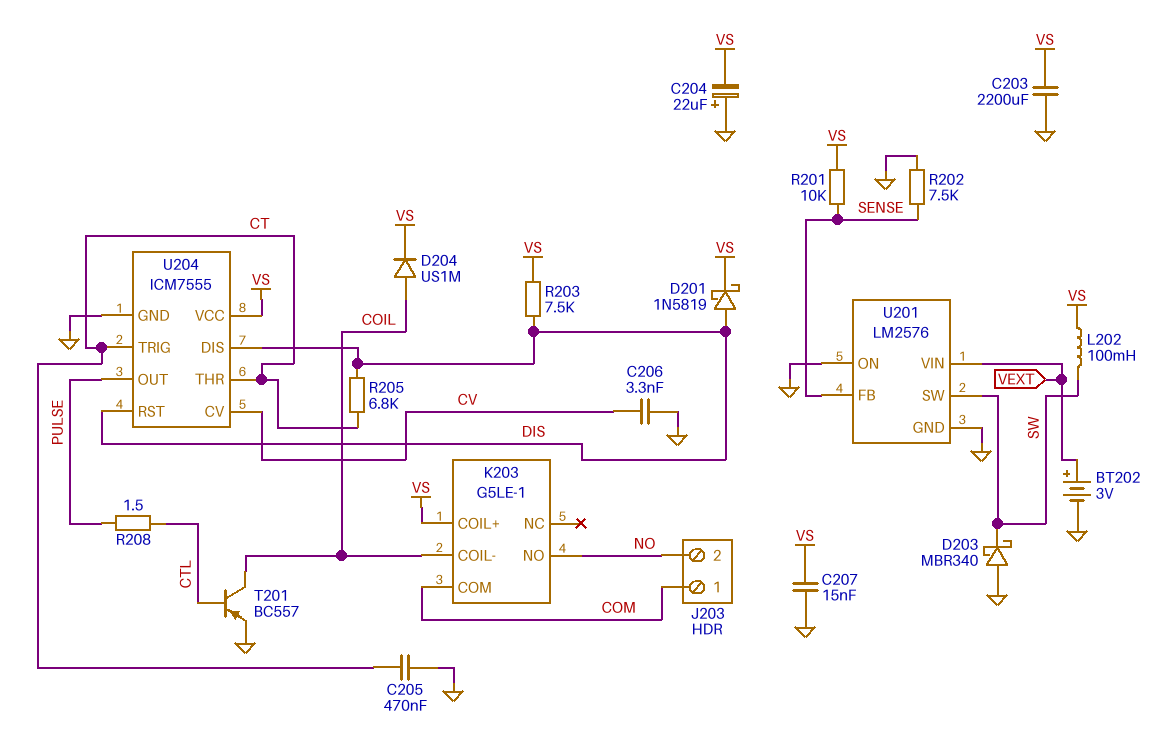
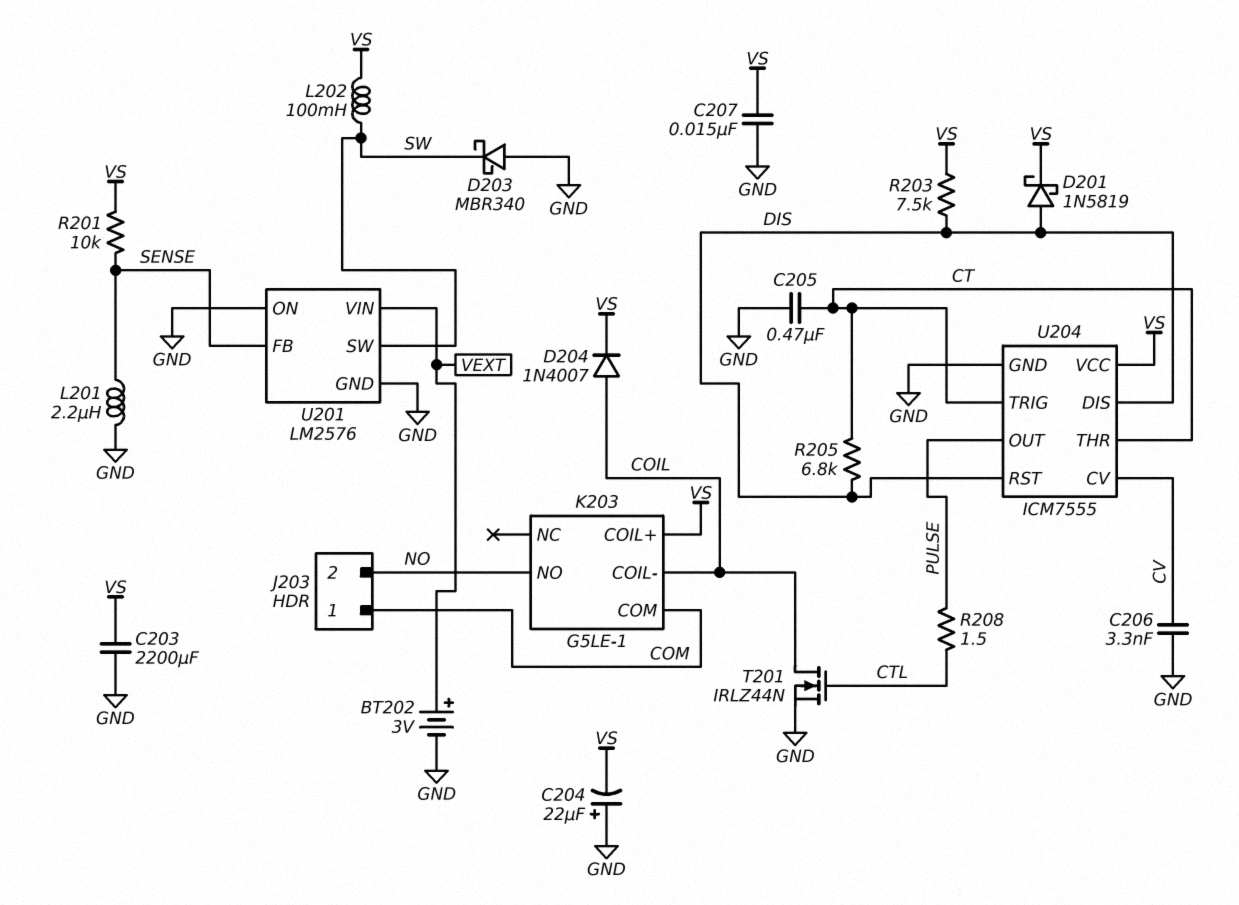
D204: diode US1M (A COIL, K VS) -> diode 1N4007 (A COIL, K VS)
L201: none -> 2.2uH (GND, SENSE)
R202: 7.5k (GND, SENSE) -> none
T201: PNP BC557 (B CTL, C COIL, E GND) -> NMOS IRLZ44N (G CTL, D COIL, S GND)

